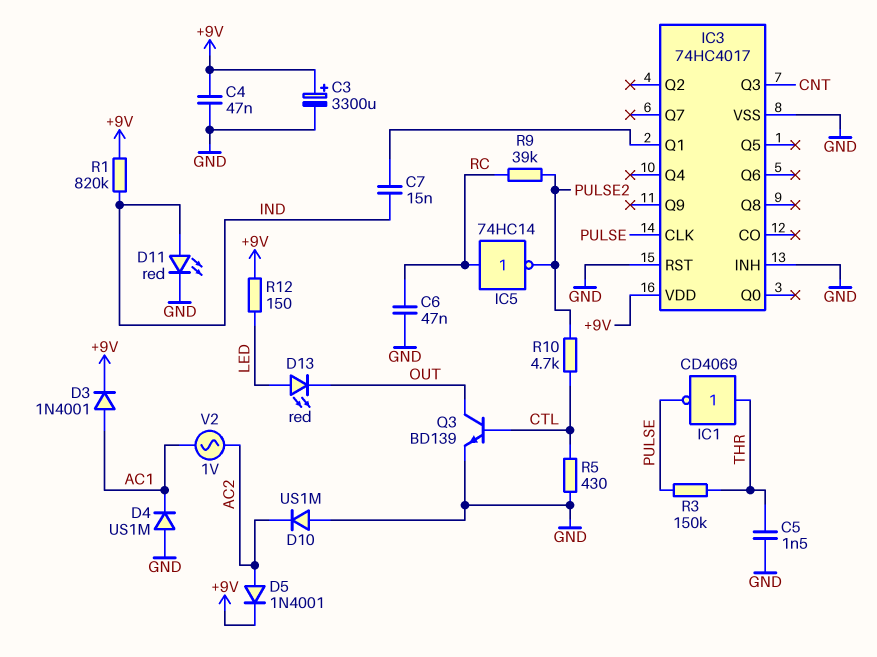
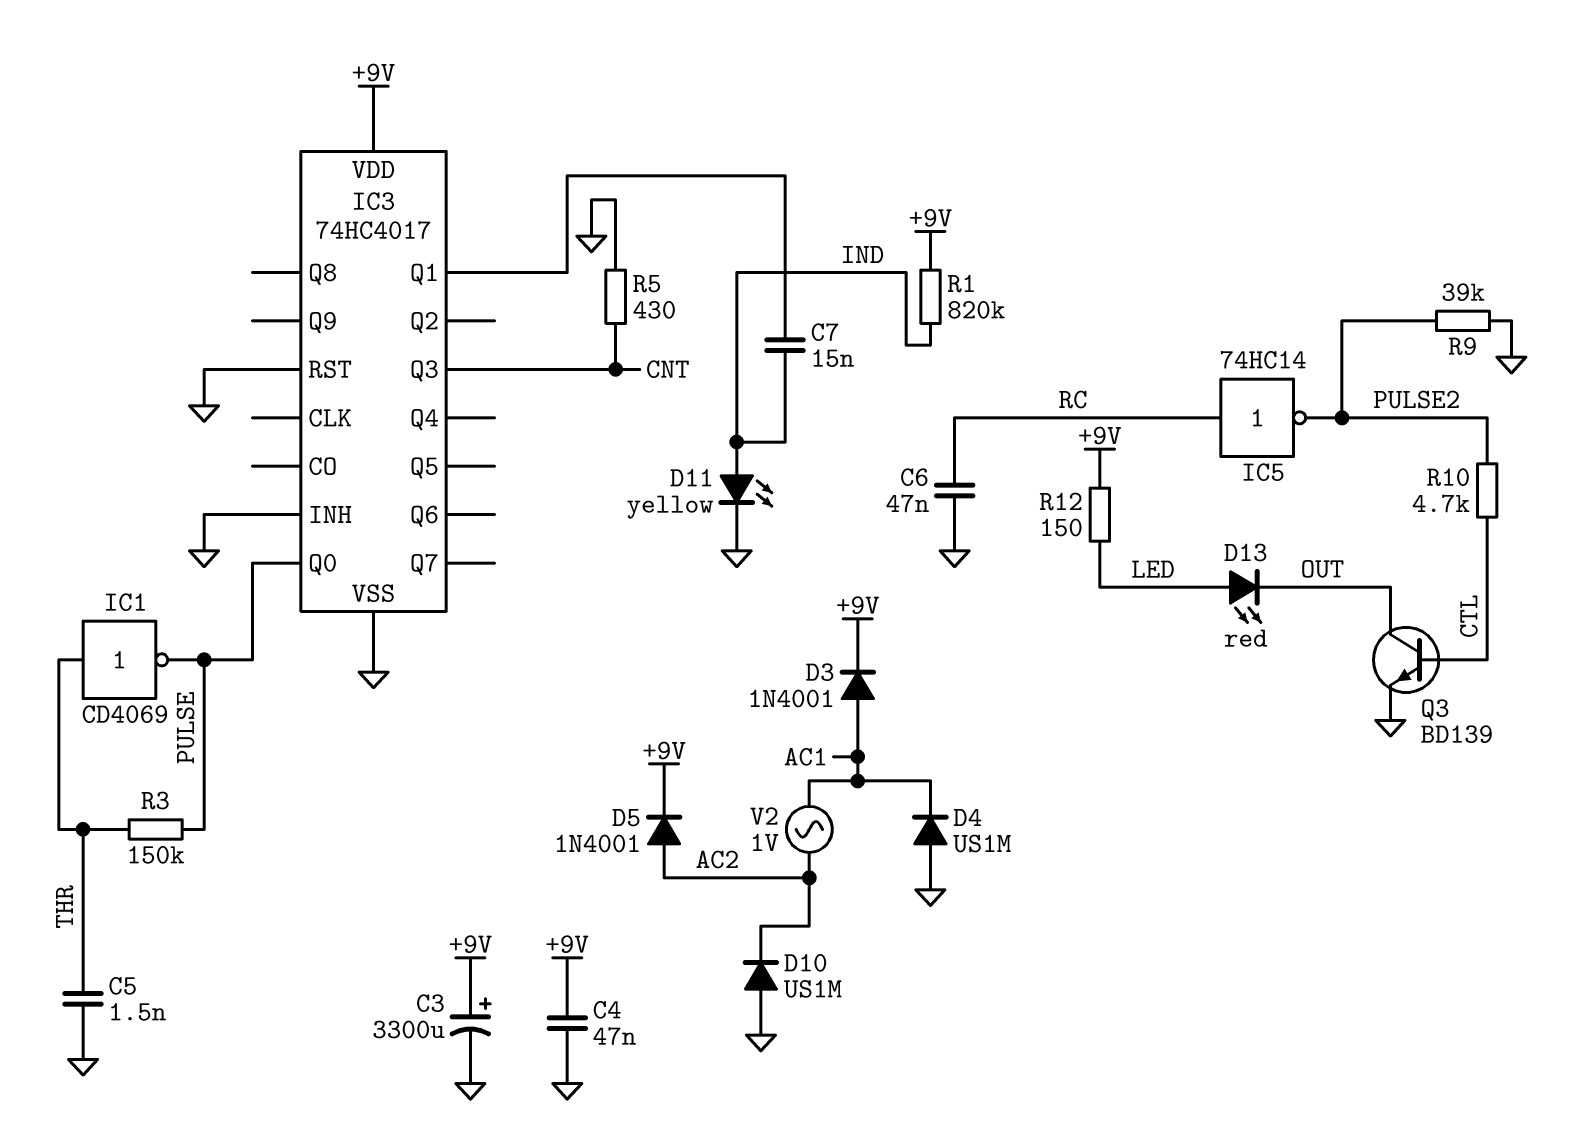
D11: LED red (A IND, K GND) -> LED yellow (A IND, K GND)
IC3 pin CLK: PULSE -> none
IC3 pin Q0: none -> PULSE
R5: 430 (CTL, GND) -> 430 (CNT, GND)
R9: 39k (PULSE2, RC) -> 39k (GND, PULSE2)

